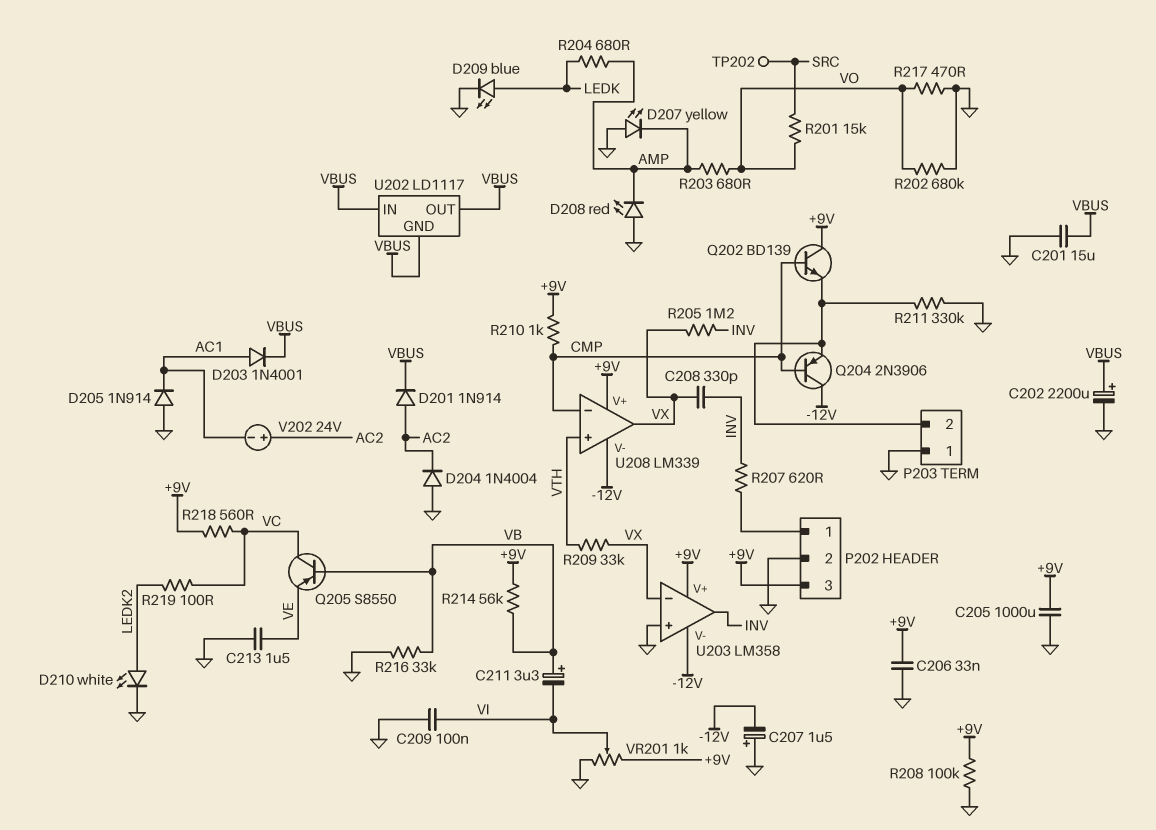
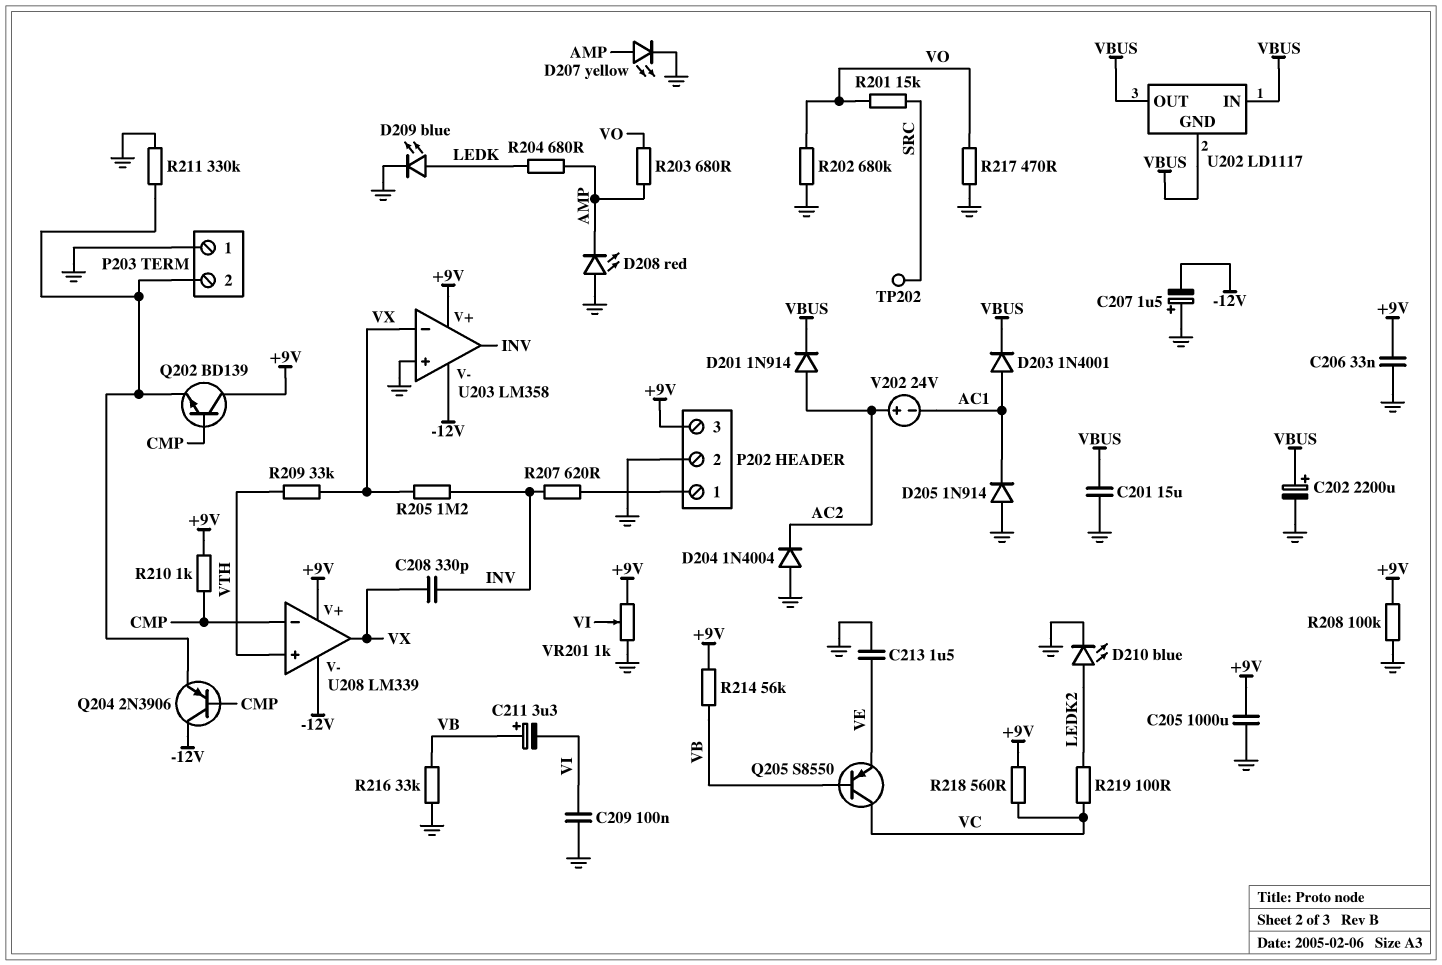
D207: LED yellow (A GND, K AMP) -> LED yellow (A AMP, K GND)
D210: LED white (A LEDK2, K GND) -> LED blue (A LEDK2, K GND)

